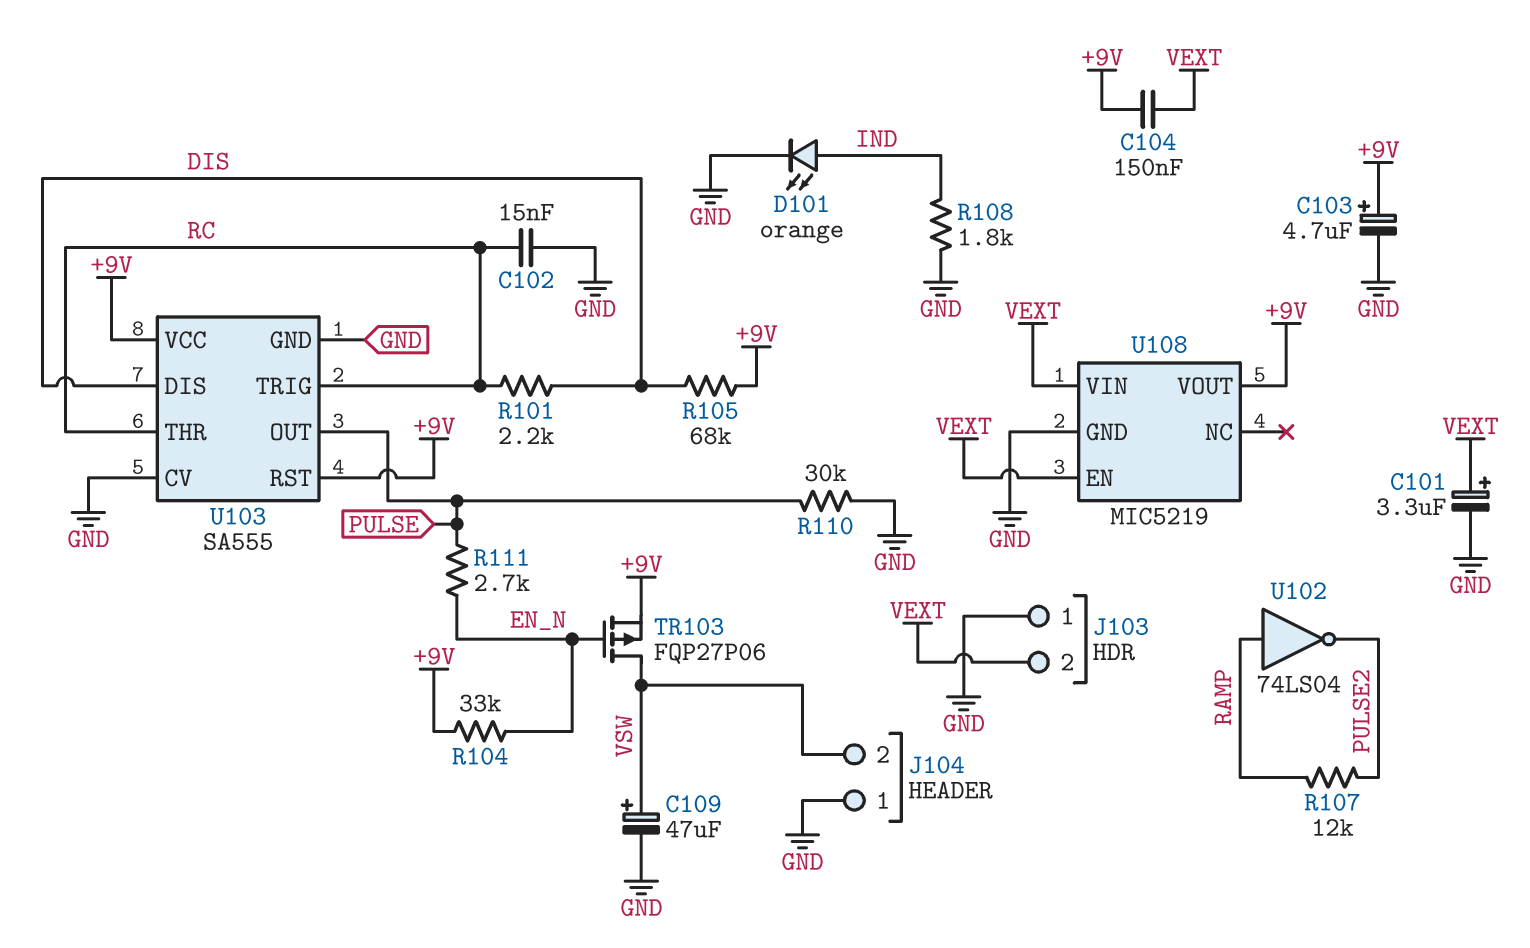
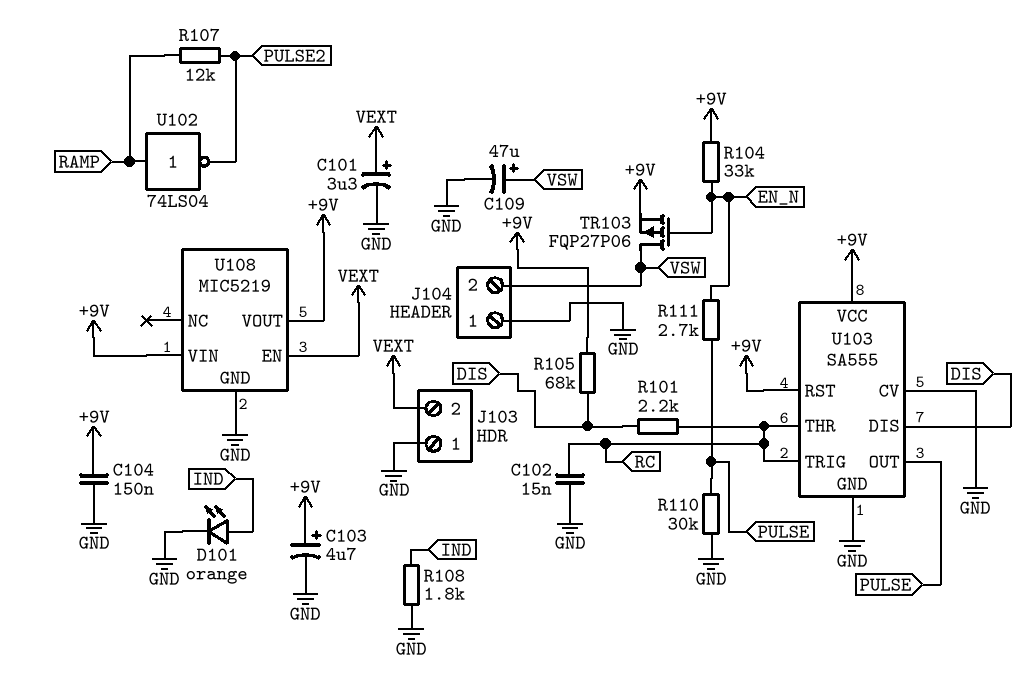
C104: 150nF (+9V, VEXT) -> 150nF (+9V, GND)
U108 pin VIN: VEXT -> +9V

